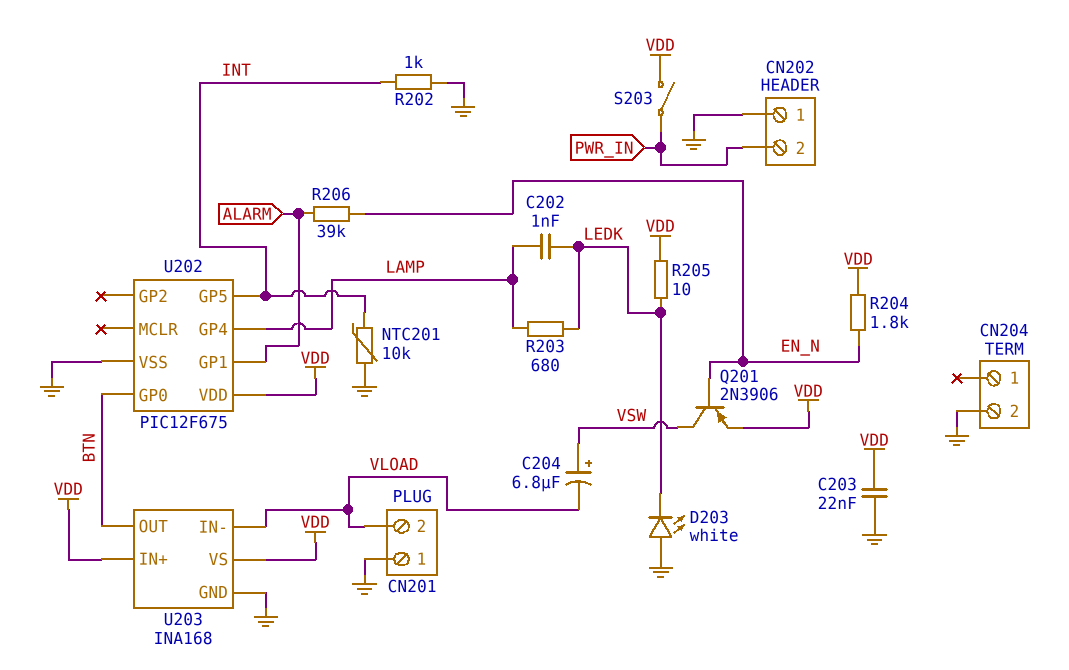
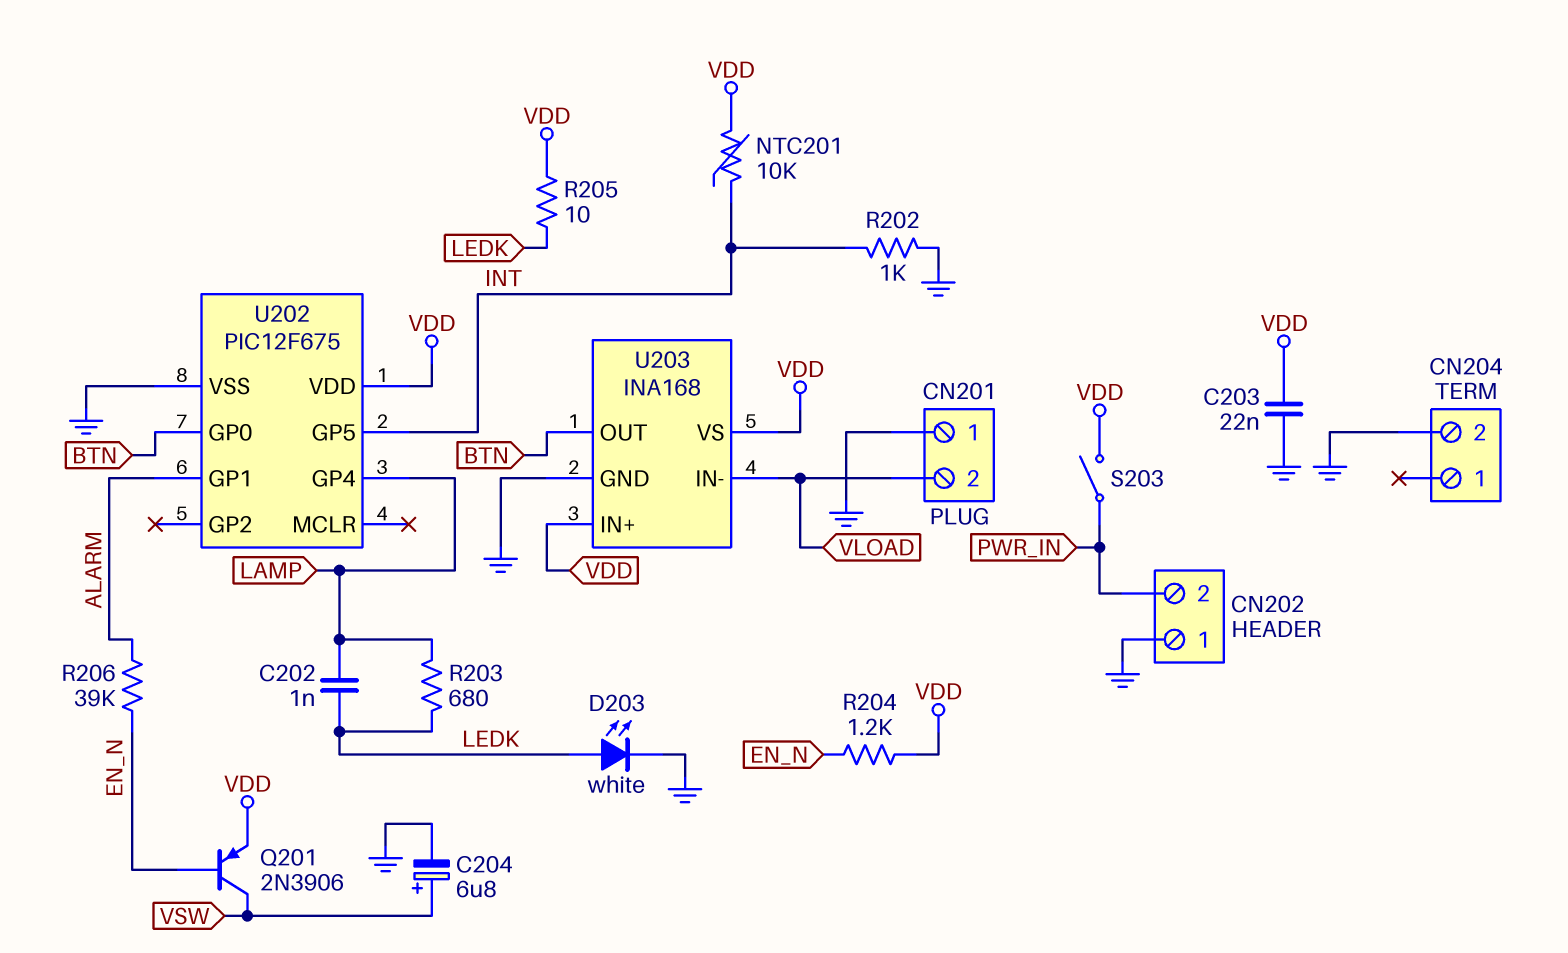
C204: 6.8uF (plus VSW, minus VLOAD) -> 6.8uF (plus VSW, minus GND)
D203: LED white (A GND, K LEDK) -> LED white (A LEDK, K GND)
NTC201: 10k (GND, INT) -> 10k (INT, VDD)
R204: 1.8k (EN_N, VDD) -> 1.2k (EN_N, VDD)

